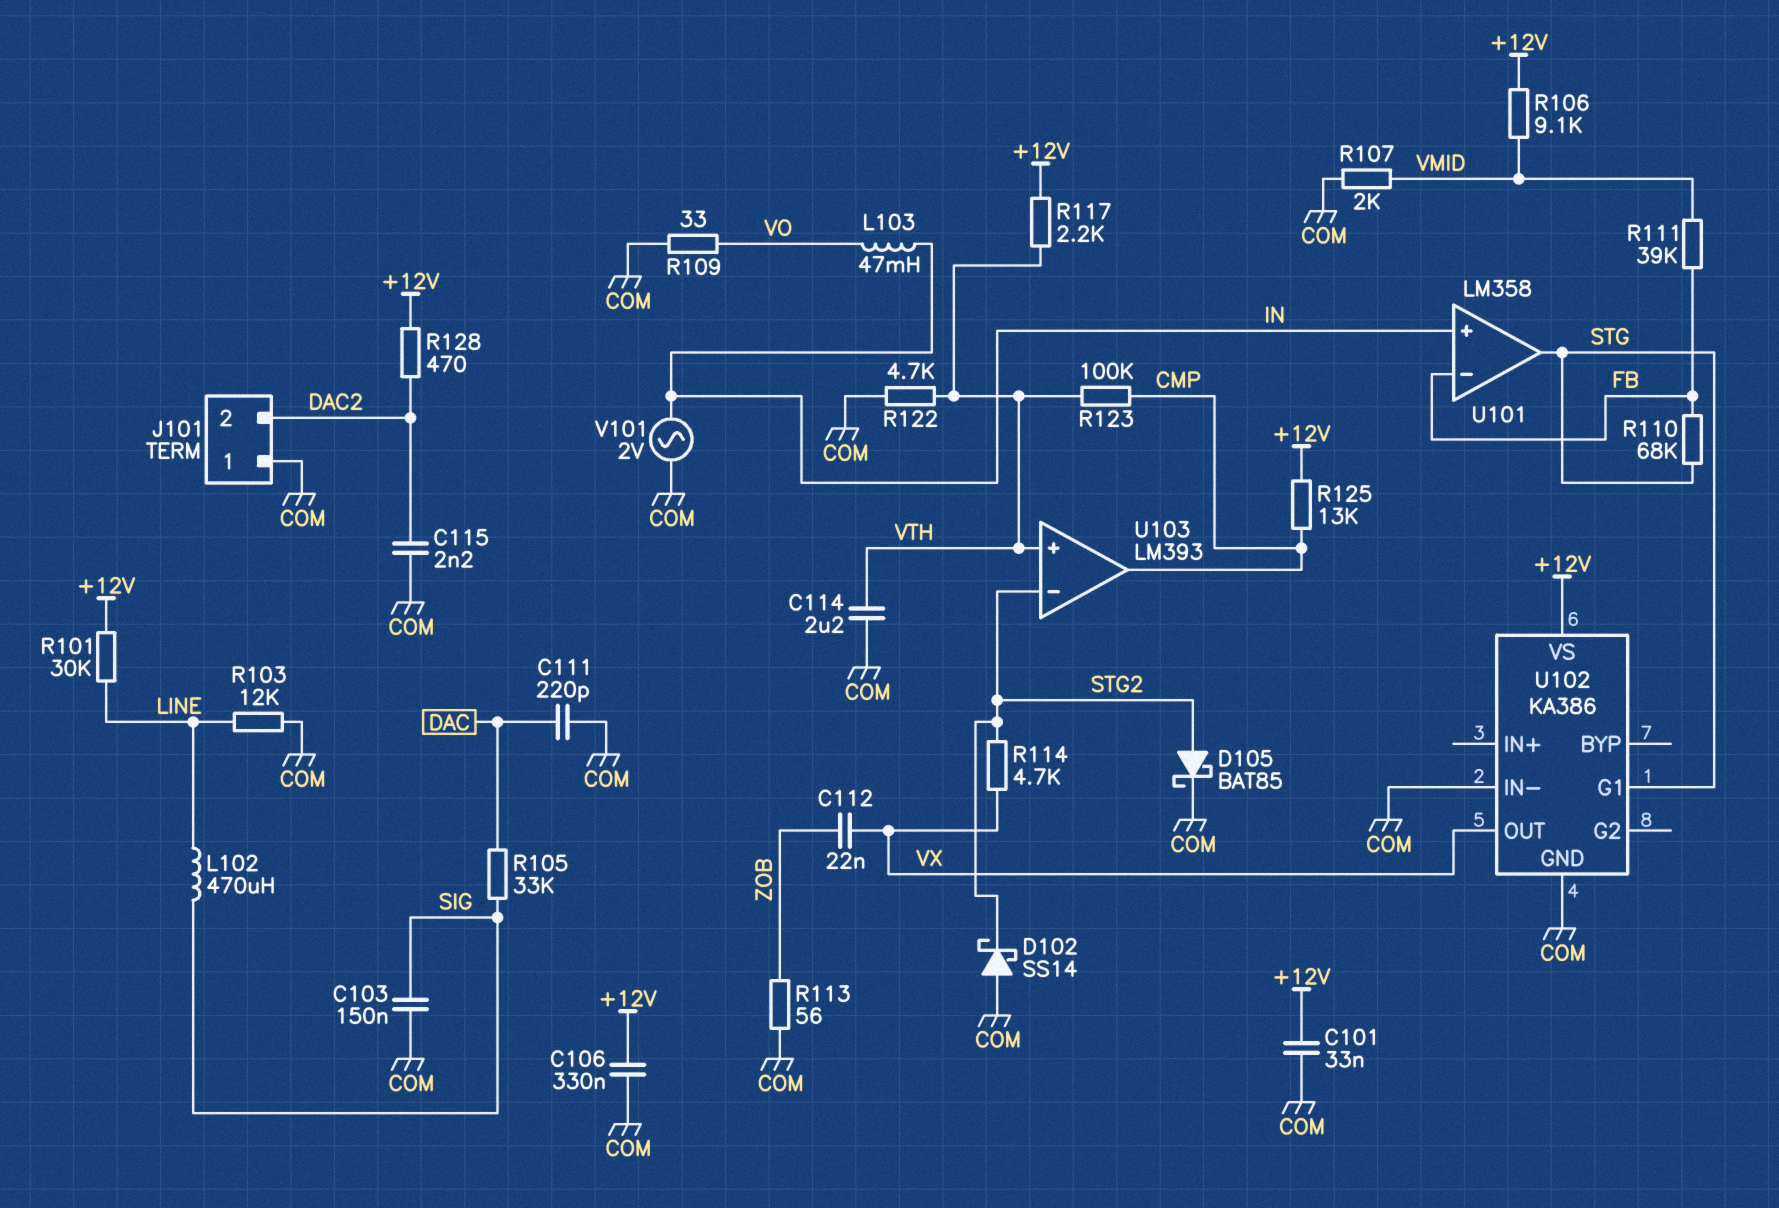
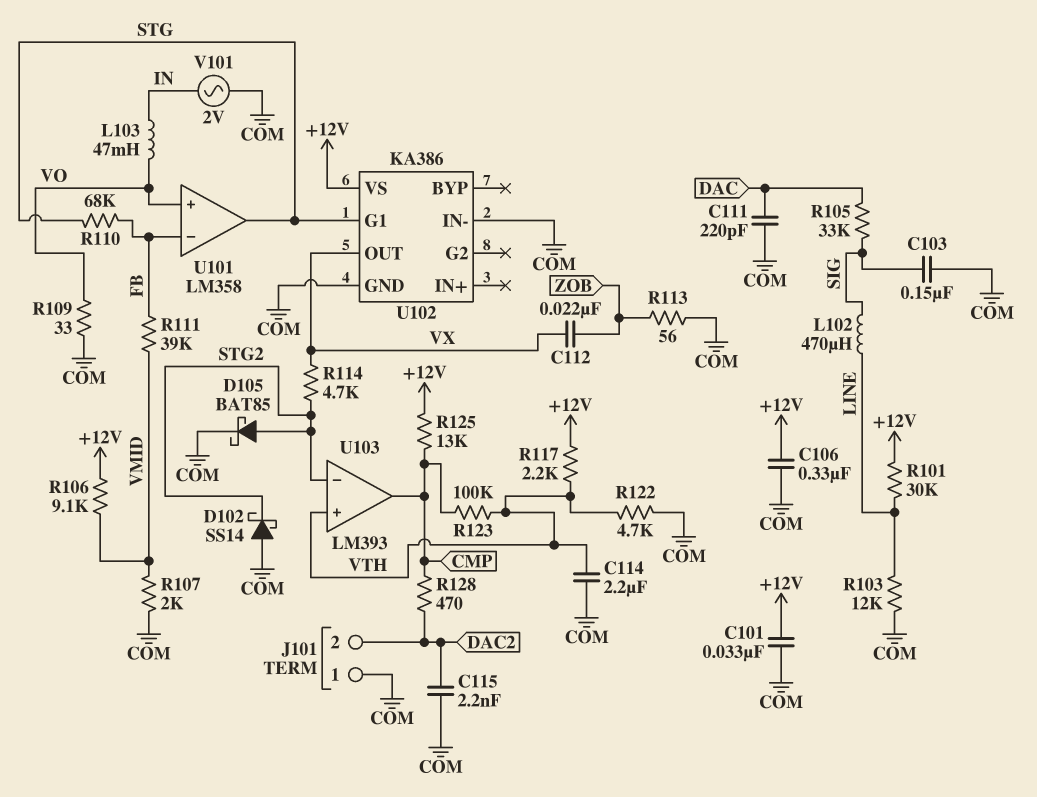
R128: 470 (+12V, DAC2) -> 470 (CMP, DAC2)
U101 pin in+: IN -> VO

